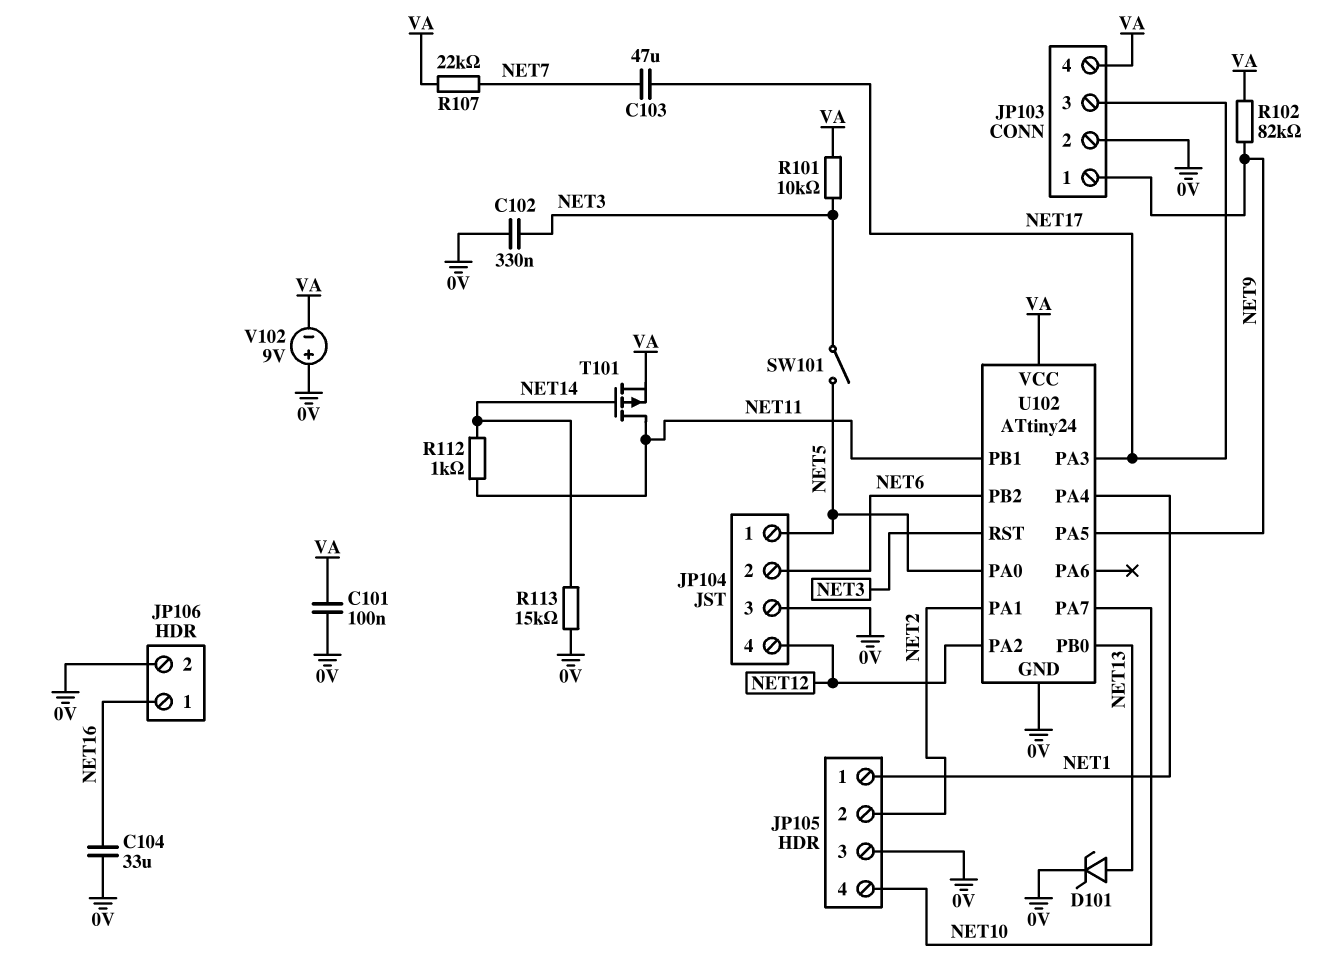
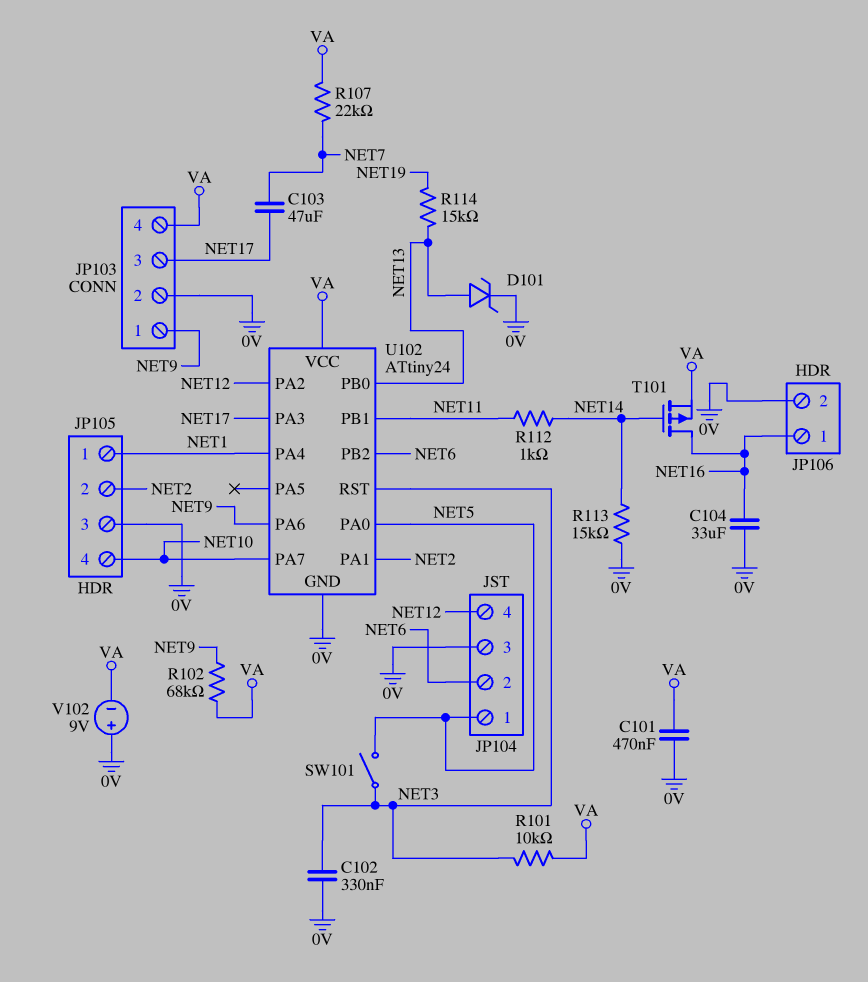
C101: 100nF (0V, VA) -> 470nF (0V, VA)
R102: 82k (NET9, VA) -> 68k (NET9, VA)
R114: none -> 15k (NET13, NET19)
T101: PMOS (G NET14, D NET11, S VA) -> PMOS (G NET14, D NET16, S VA)
U102 pin PA5: NET9 -> none
U102 pin PA6: none -> NET9

